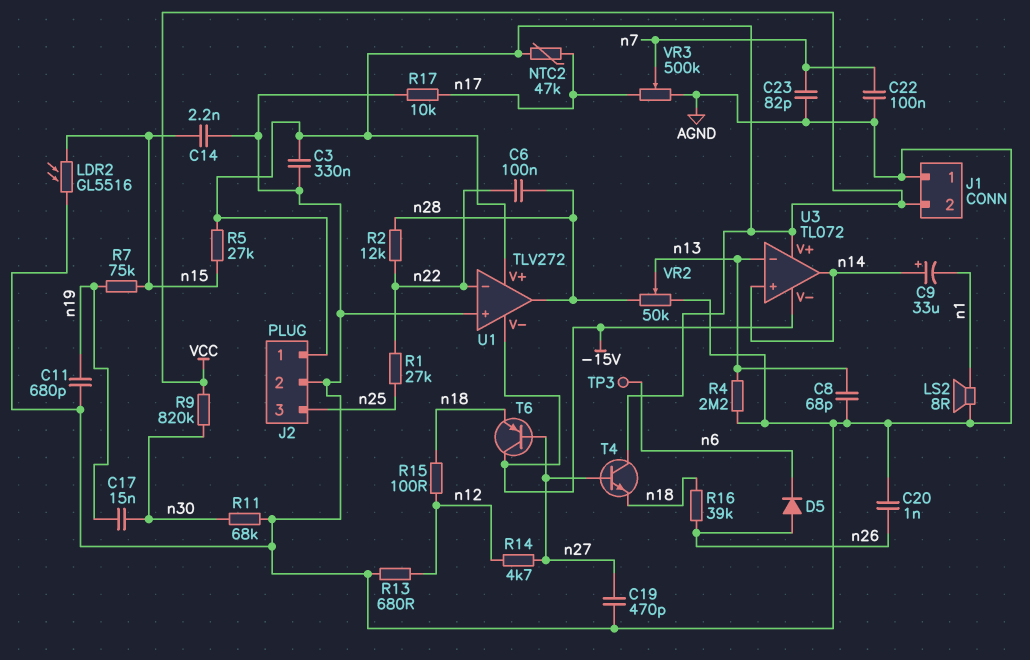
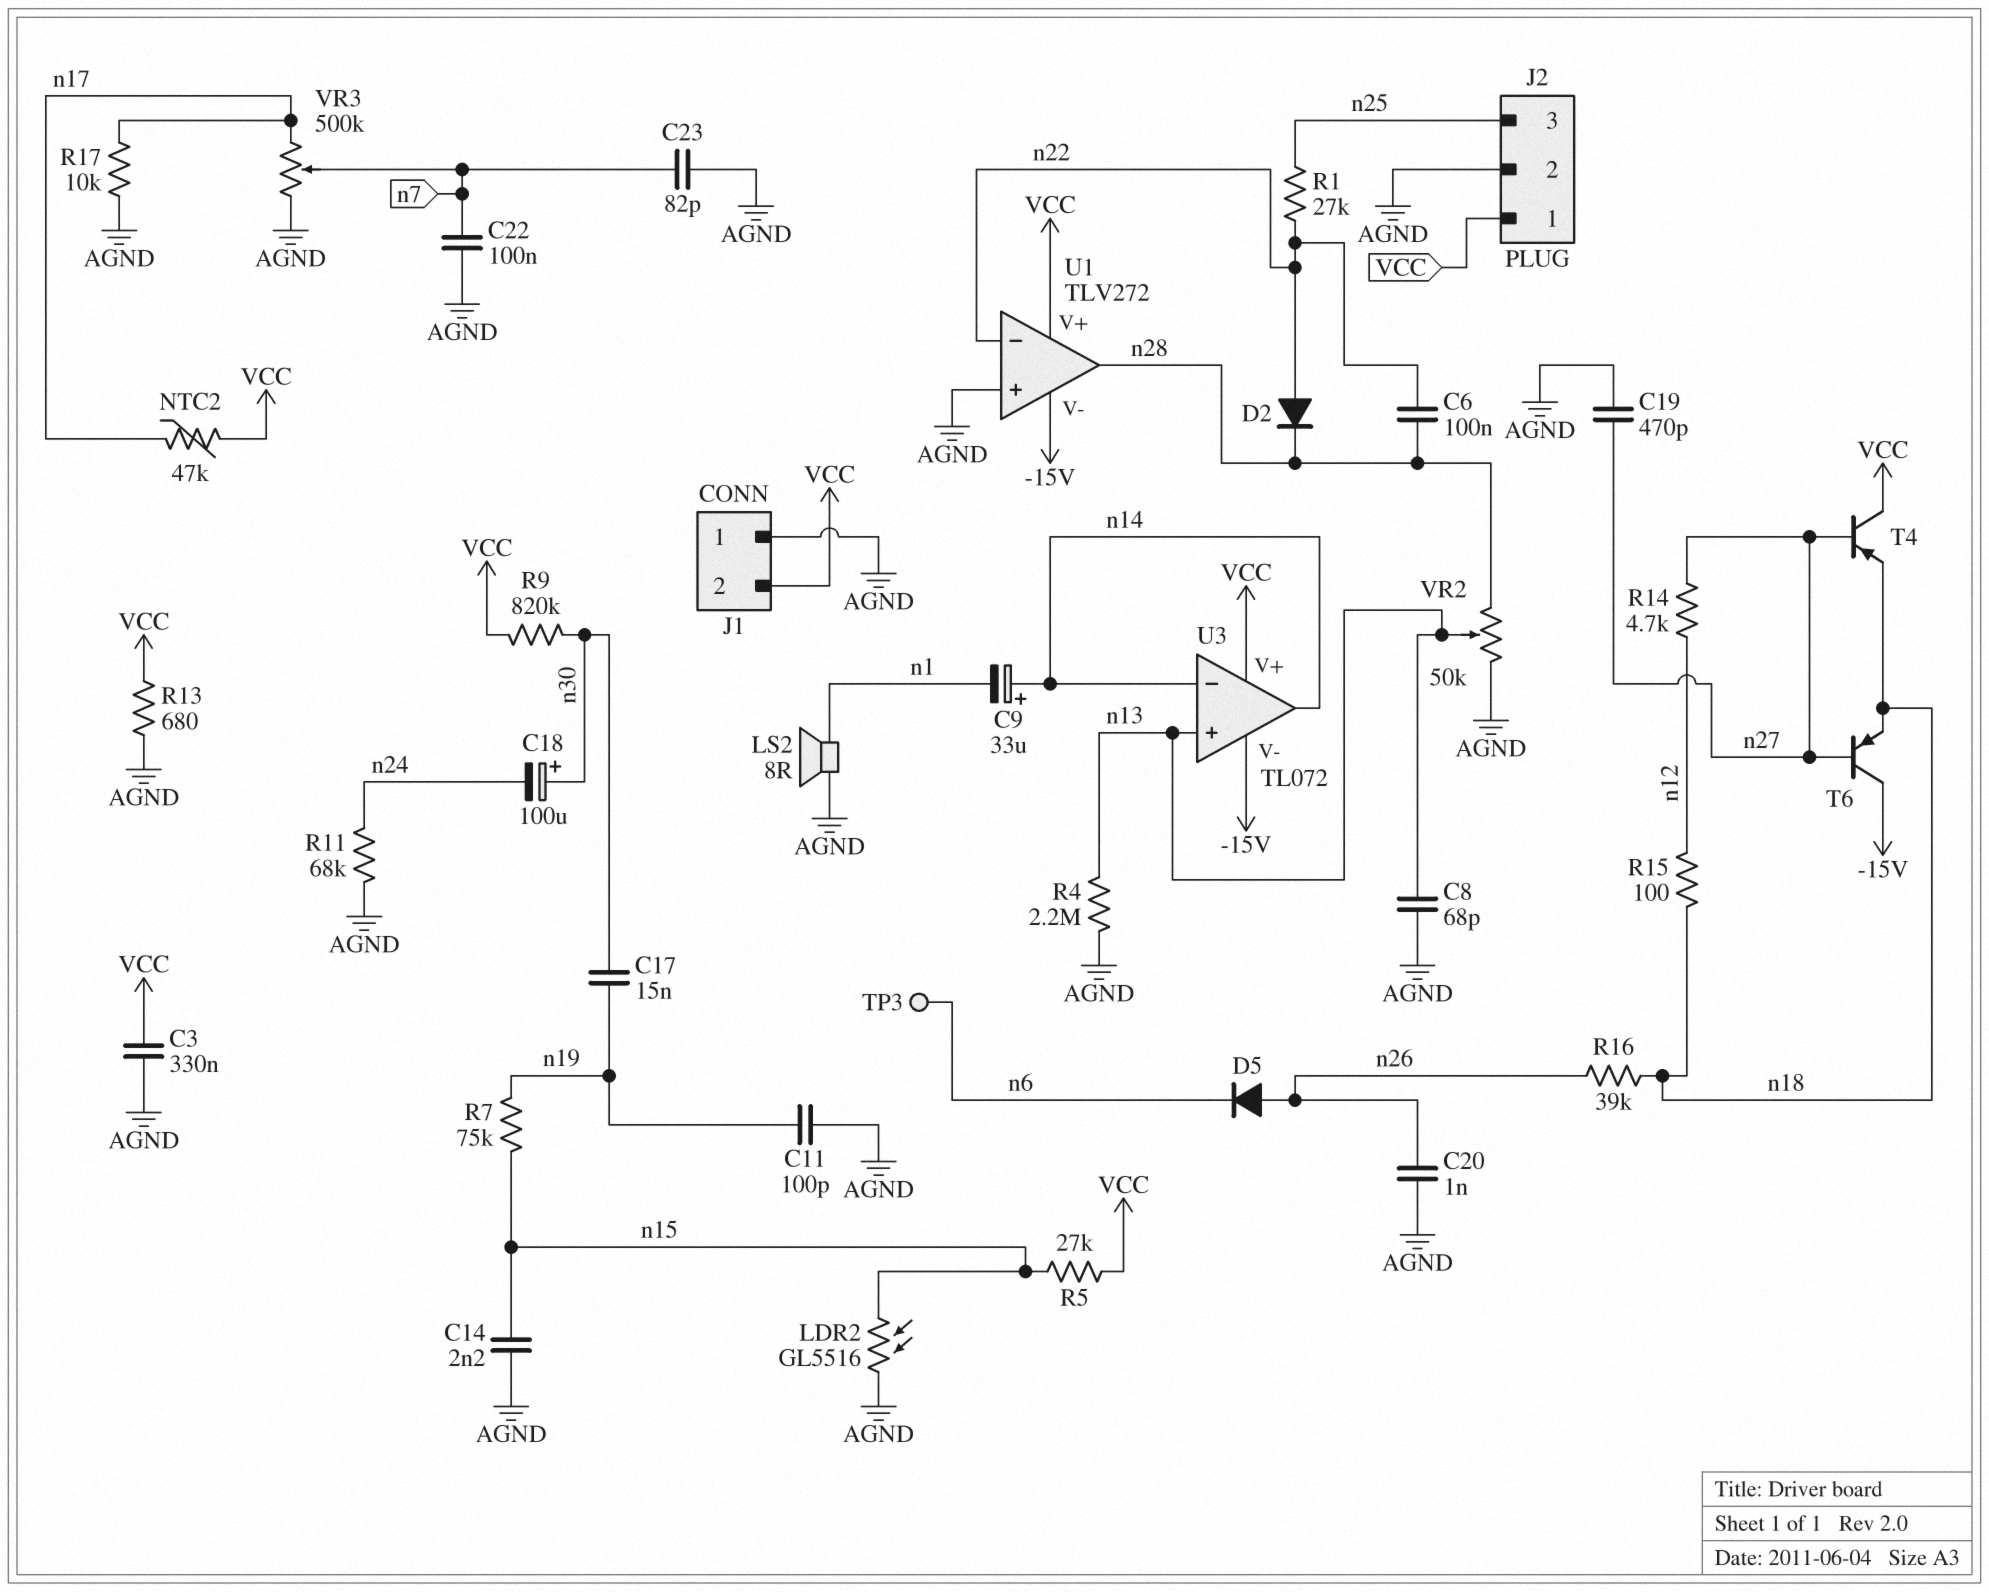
C11: 680pF (AGND, n19) -> 100pF (AGND, n19)
C18: none -> 100uF (plus n30, minus n24)
D2: none -> diode (A n22, K n28)
R2: 12k (n22, n28) -> none
R11: 68k (AGND, n30) -> 68k (AGND, n24)
R13: 680 (AGND, n12) -> 680 (AGND, VCC)
T4: NPN (B n27, C VCC, E n18) -> PNP (B n27, C VCC, E n18)
U3 pin in+: n14 -> n13
U3 pin in-: n13 -> n14

